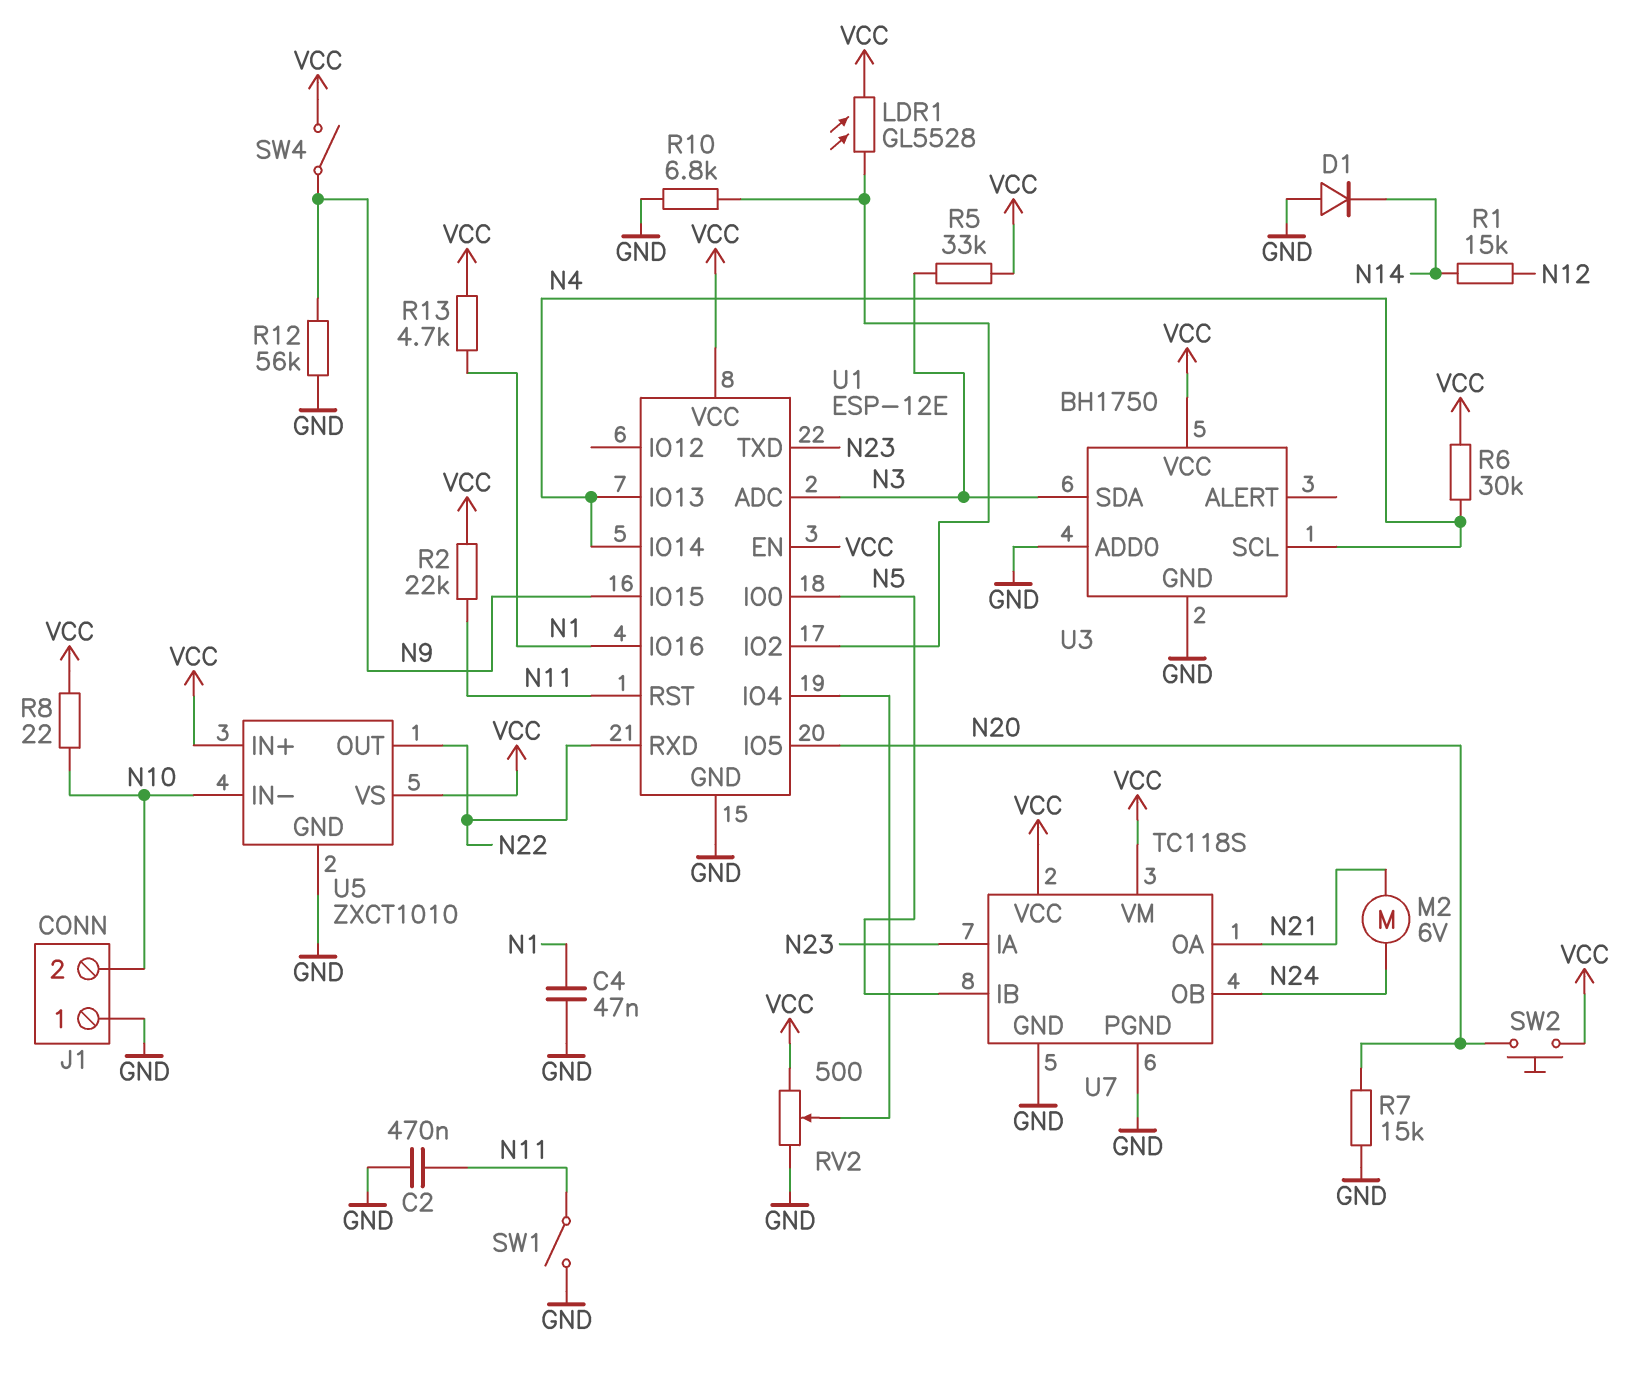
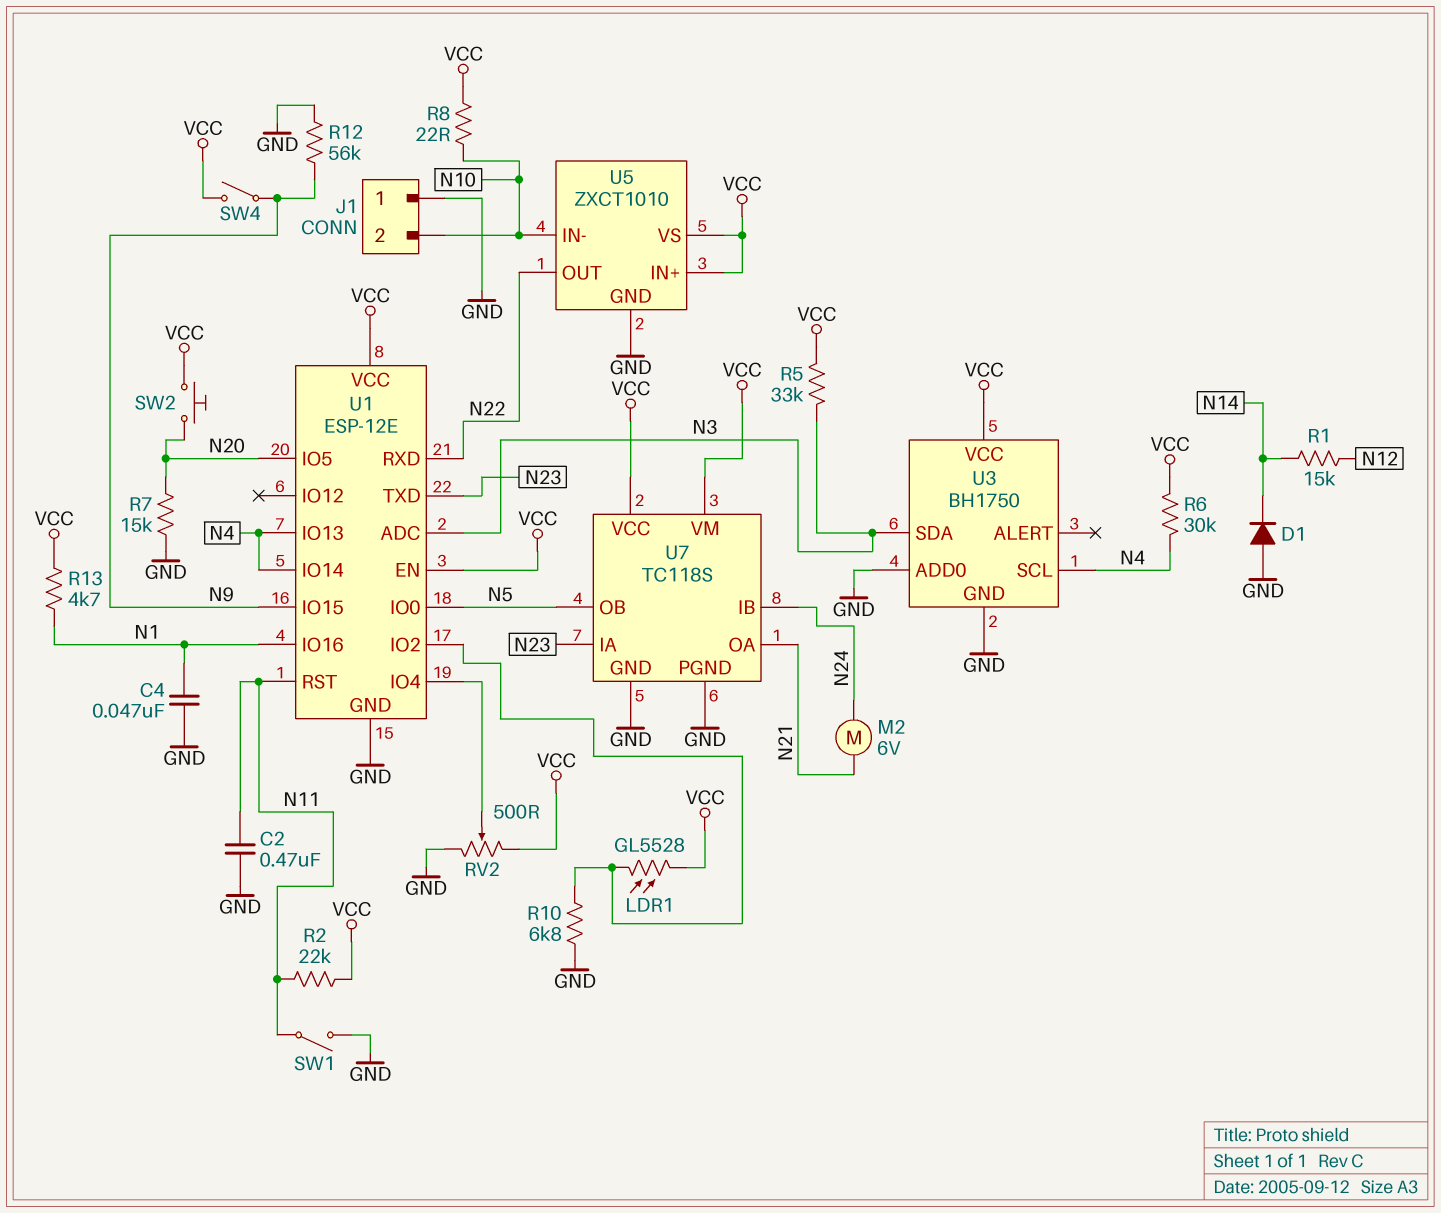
U7 pin IB: N5 -> N24
U7 pin OB: N24 -> N5

